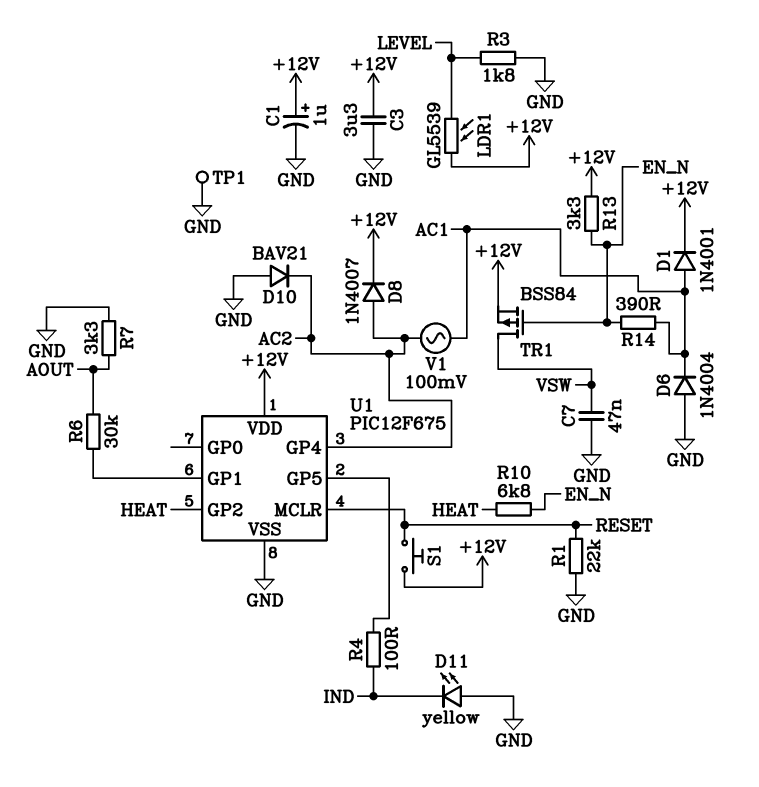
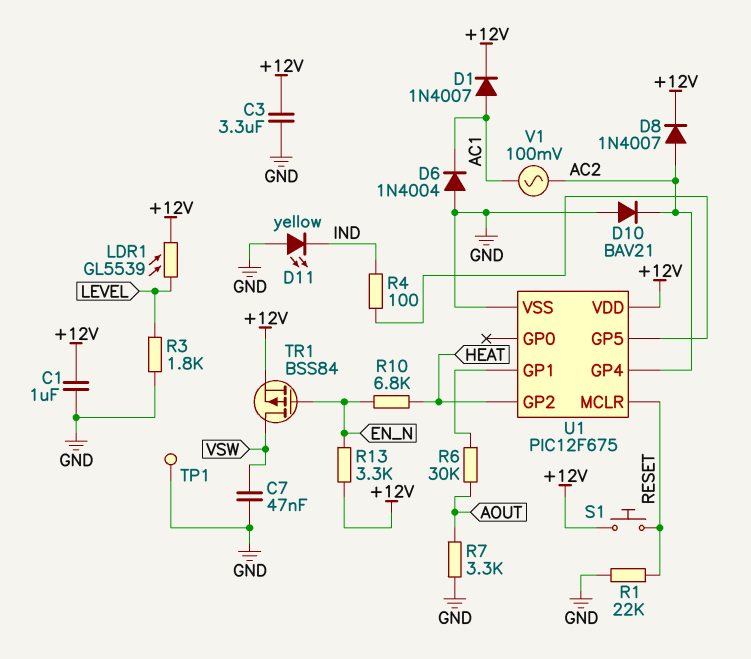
C1: 1uF (plus +12V, minus GND) -> 1uF (+12V, GND)
D1: diode 1N4001 (A AC1, K +12V) -> diode 1N4007 (A AC1, K +12V)
R14: 390 (AC1, EN_N) -> none

